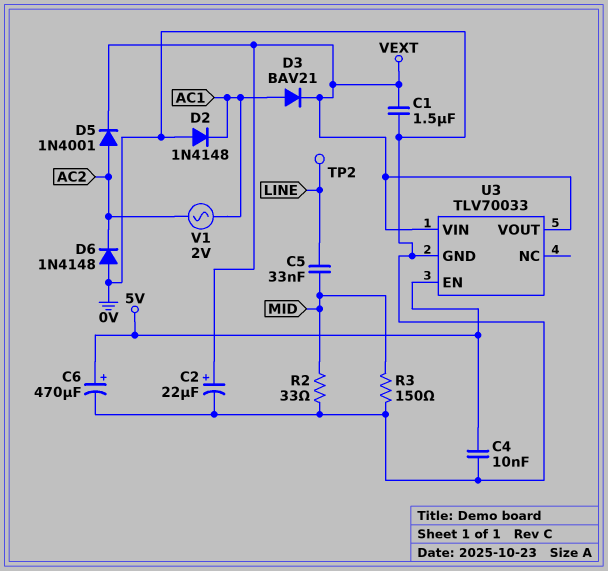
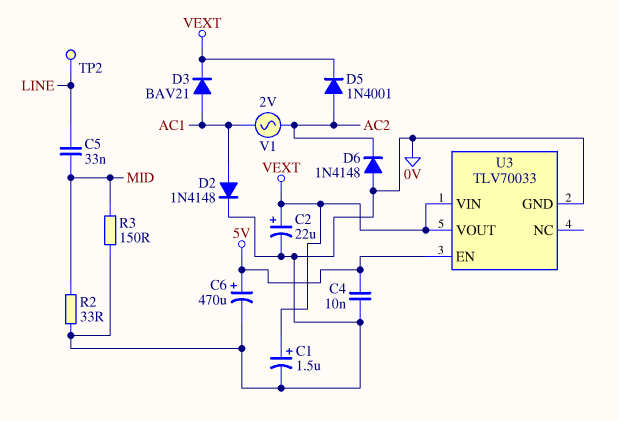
C1: 1.5uF (0V, VEXT) -> 1.5uF (plus VEXT, minus 0V)
D2: diode 1N4148 (A 0V, K AC1) -> diode 1N4148 (A AC1, K 0V)

